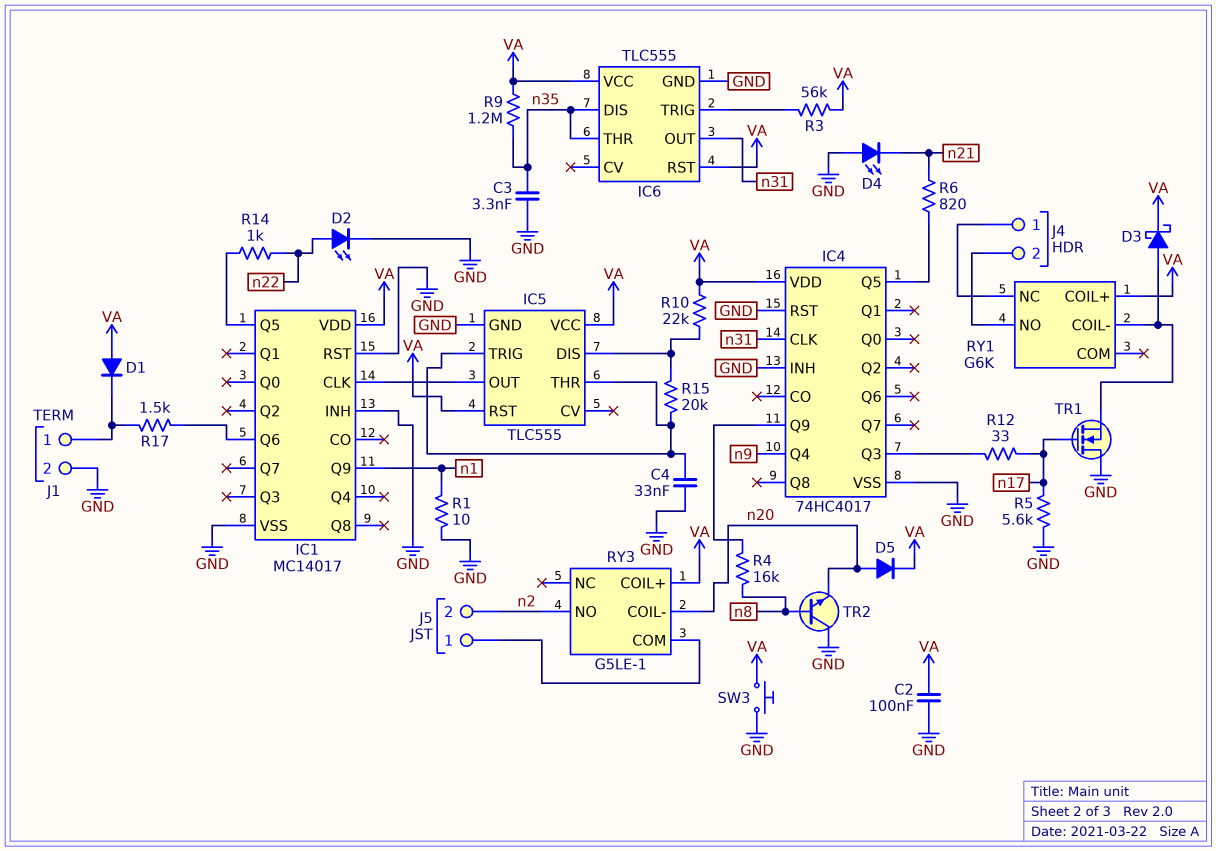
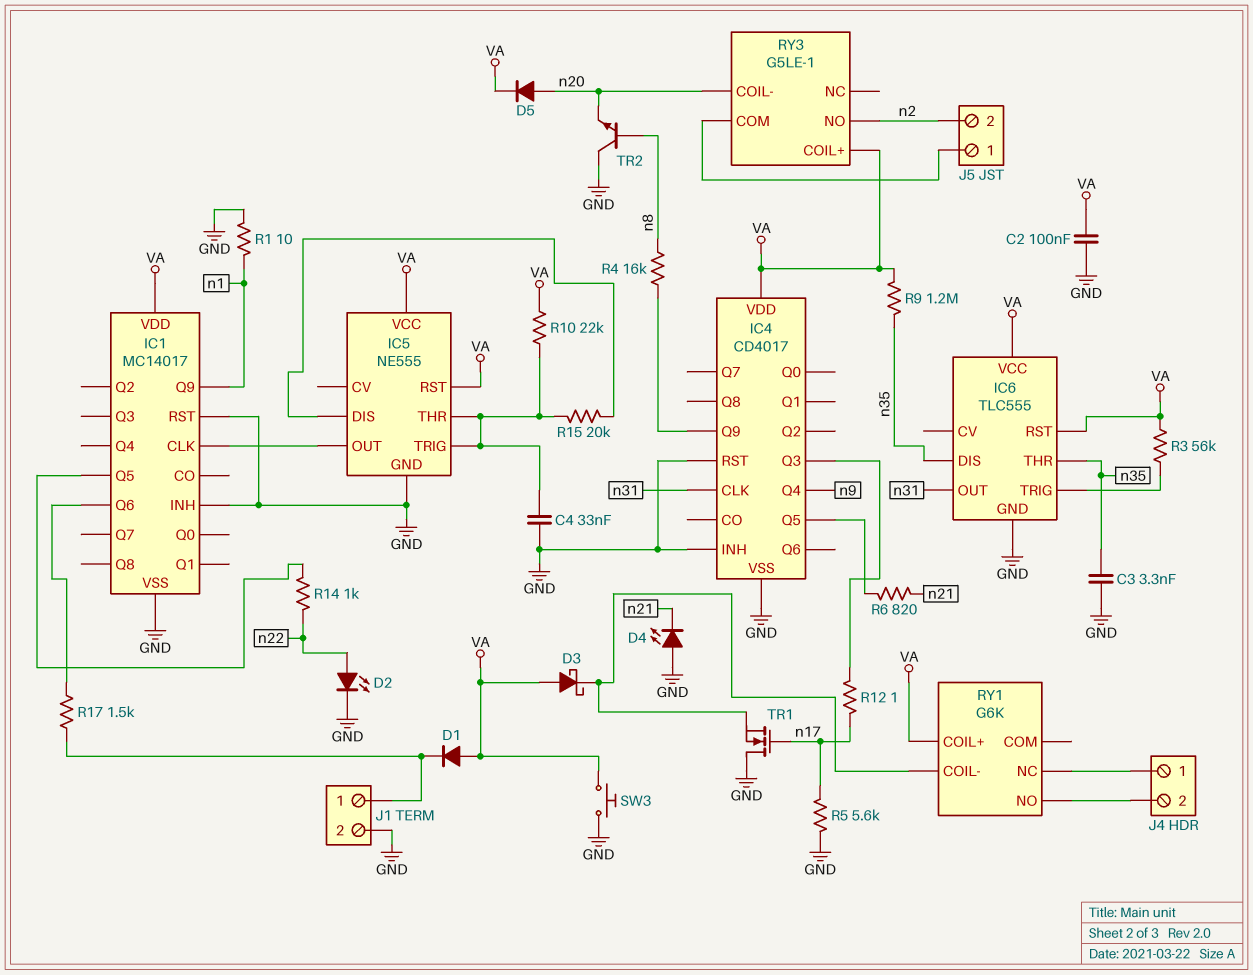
D3: schottky (A RY1/COIL-, K VA) -> schottky (A VA, K RY1/COIL-)
IC4: 74HC4017 -> CD4017
IC5: TLC555 -> NE555
R10: 22k (IC5/DIS, VA) -> 22k (IC5/THR, VA)
R12: 33 (IC4/Q3, n17) -> 1 (IC4/Q3, n17)

